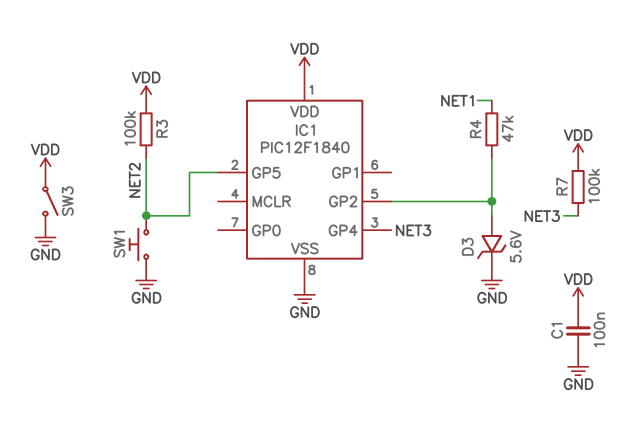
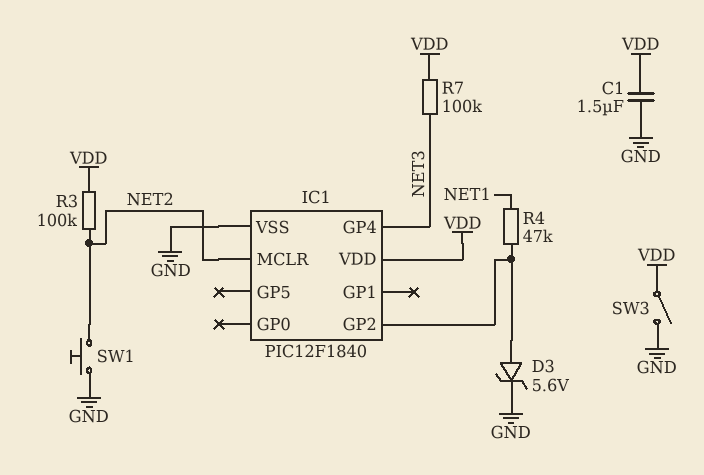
C1: 100nF (GND, VDD) -> 1.5uF (GND, VDD)
IC1 pin GP5: NET2 -> none
IC1 pin MCLR: none -> NET2

